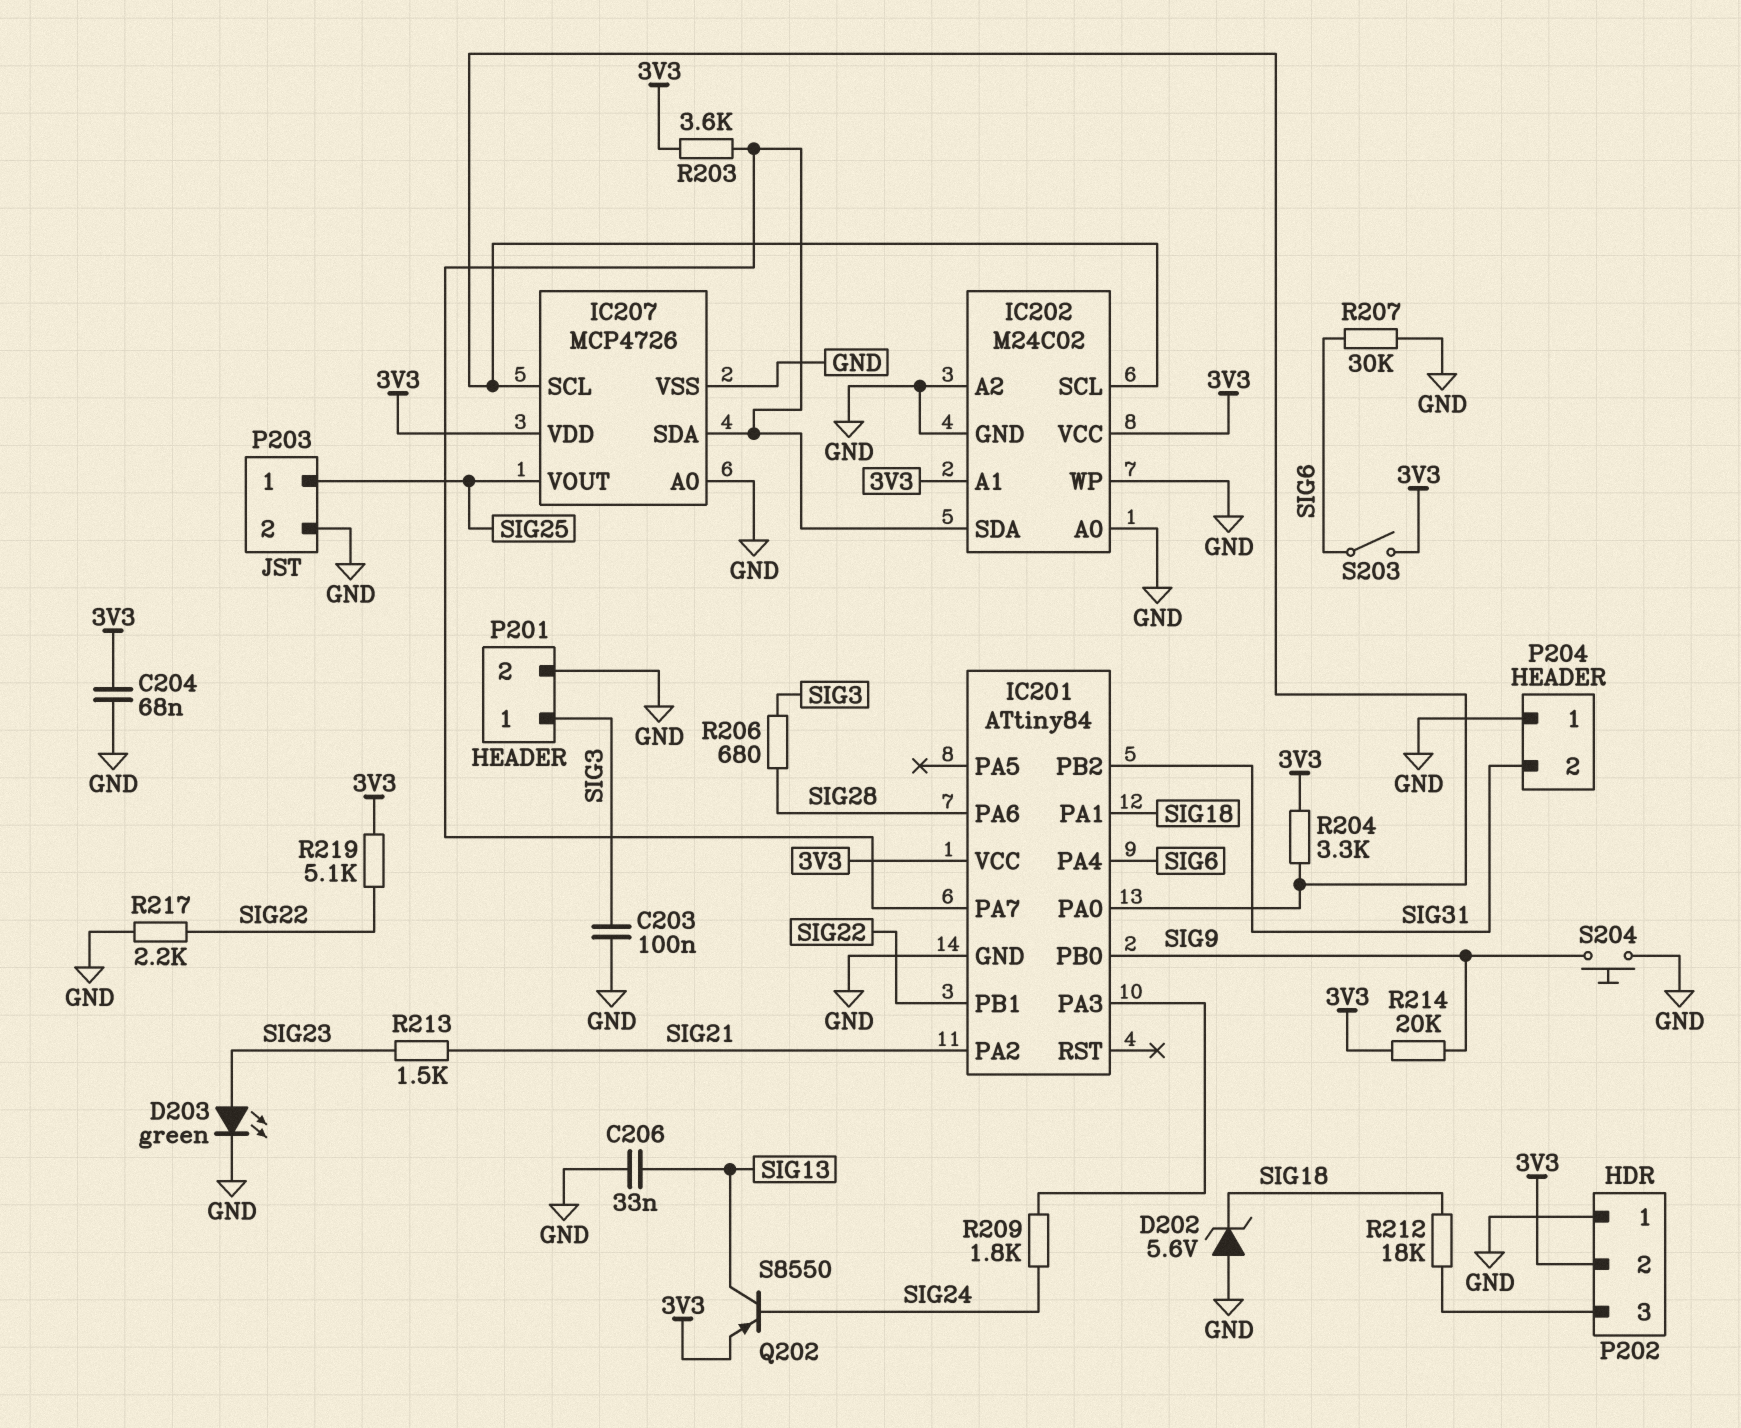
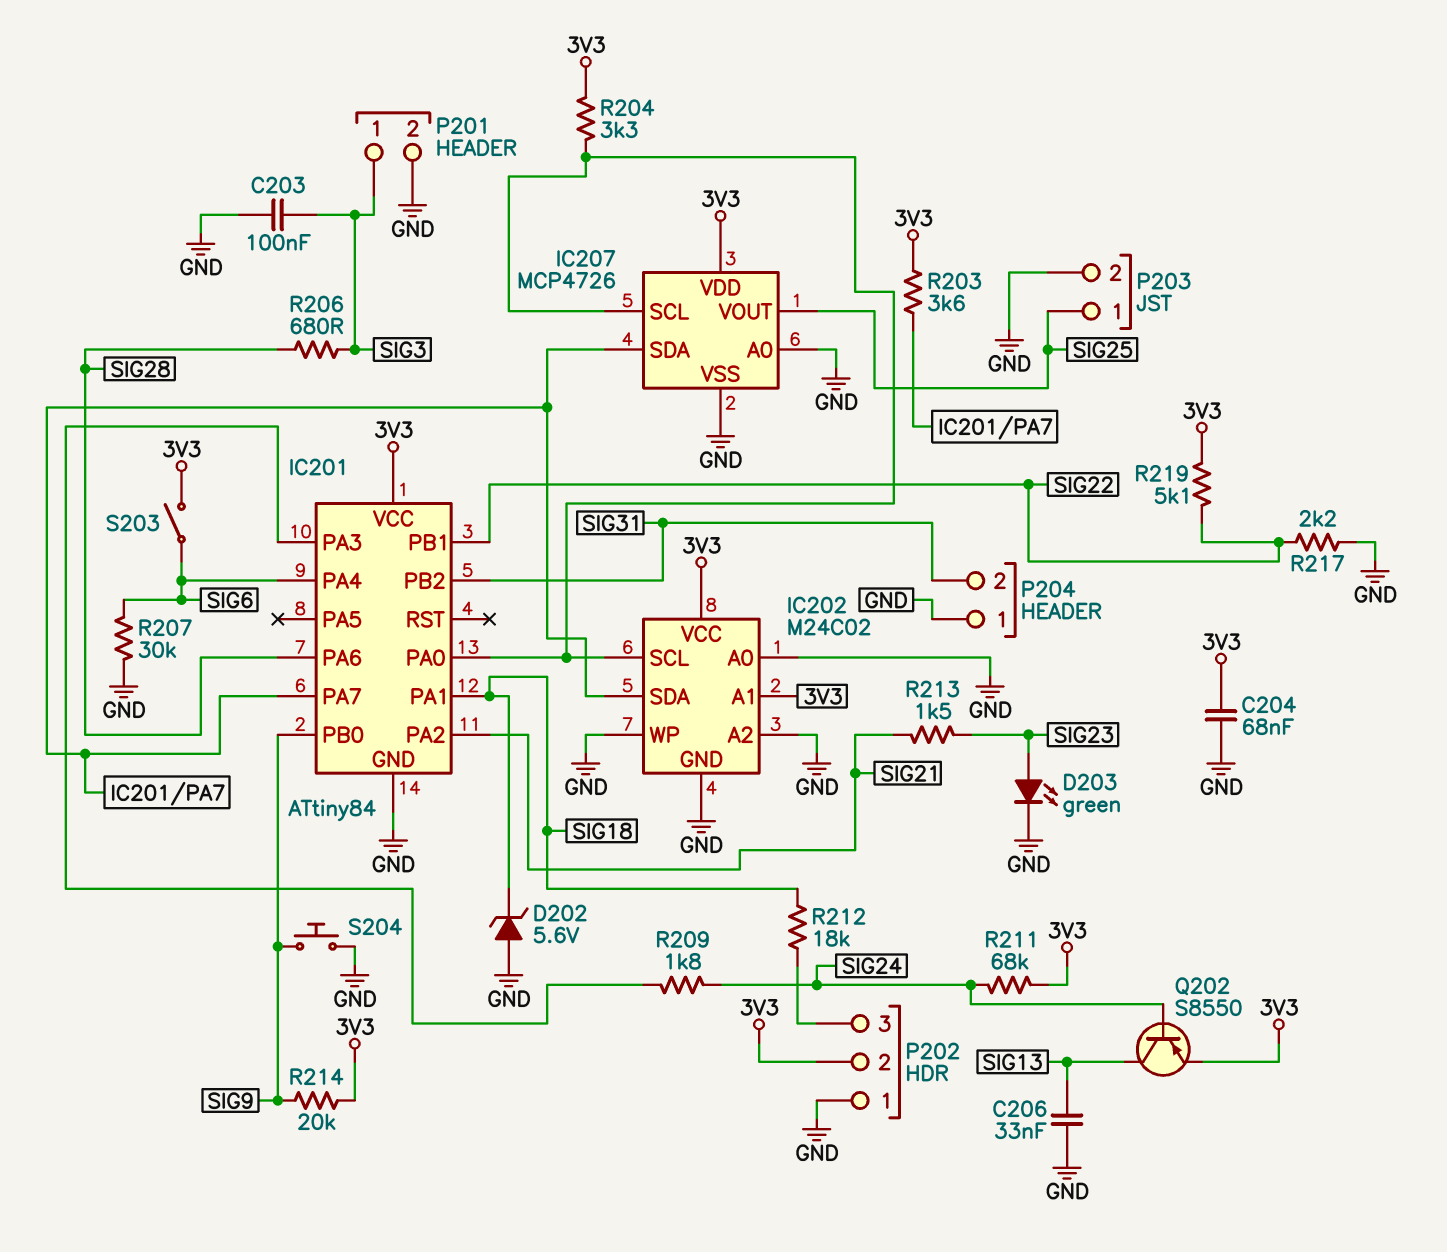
R211: none -> 68k (3V3, SIG24)

